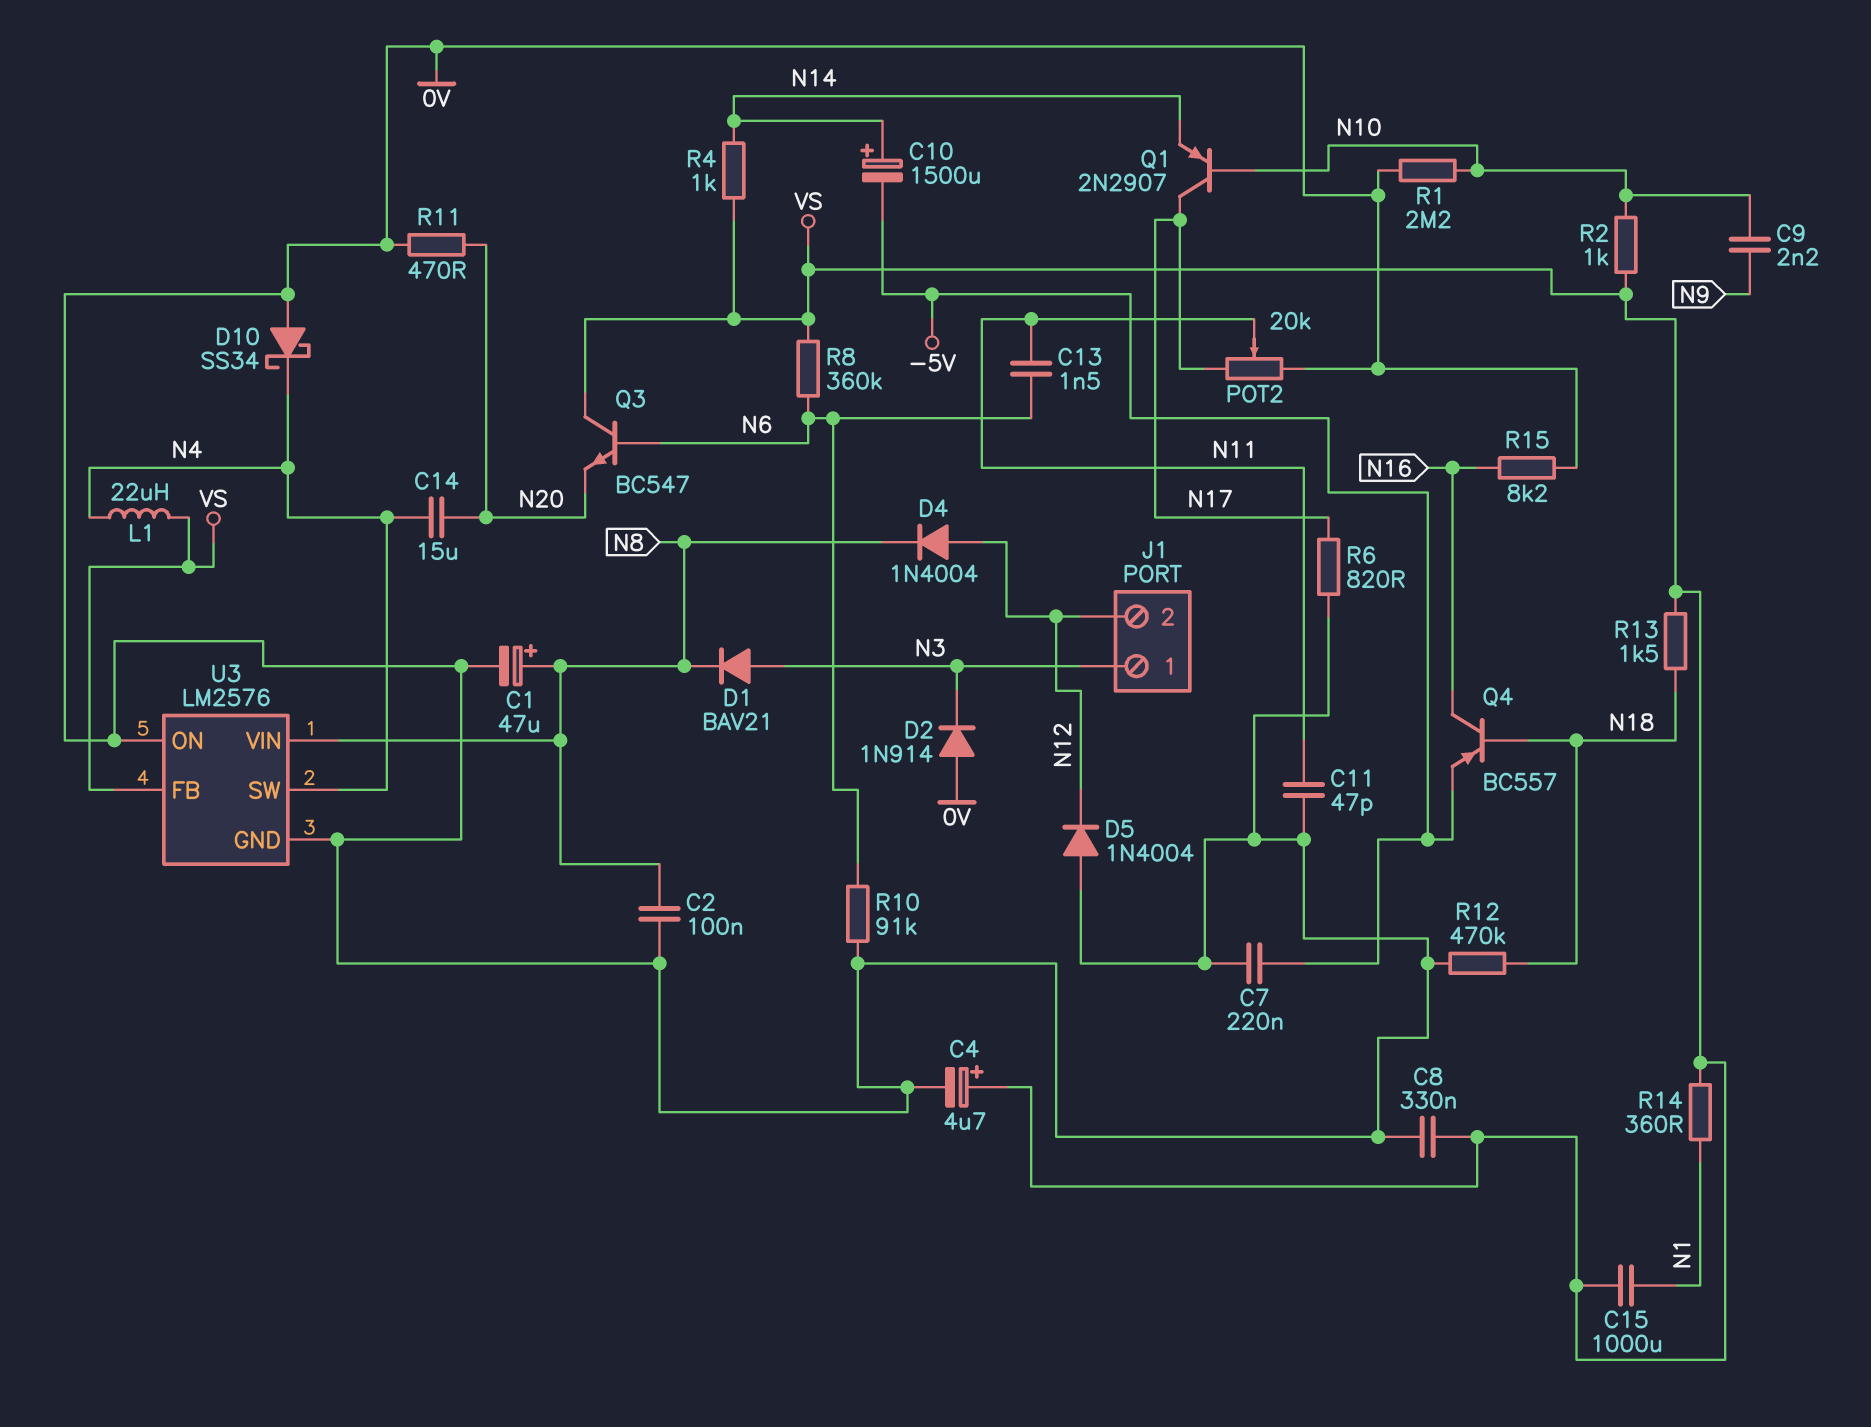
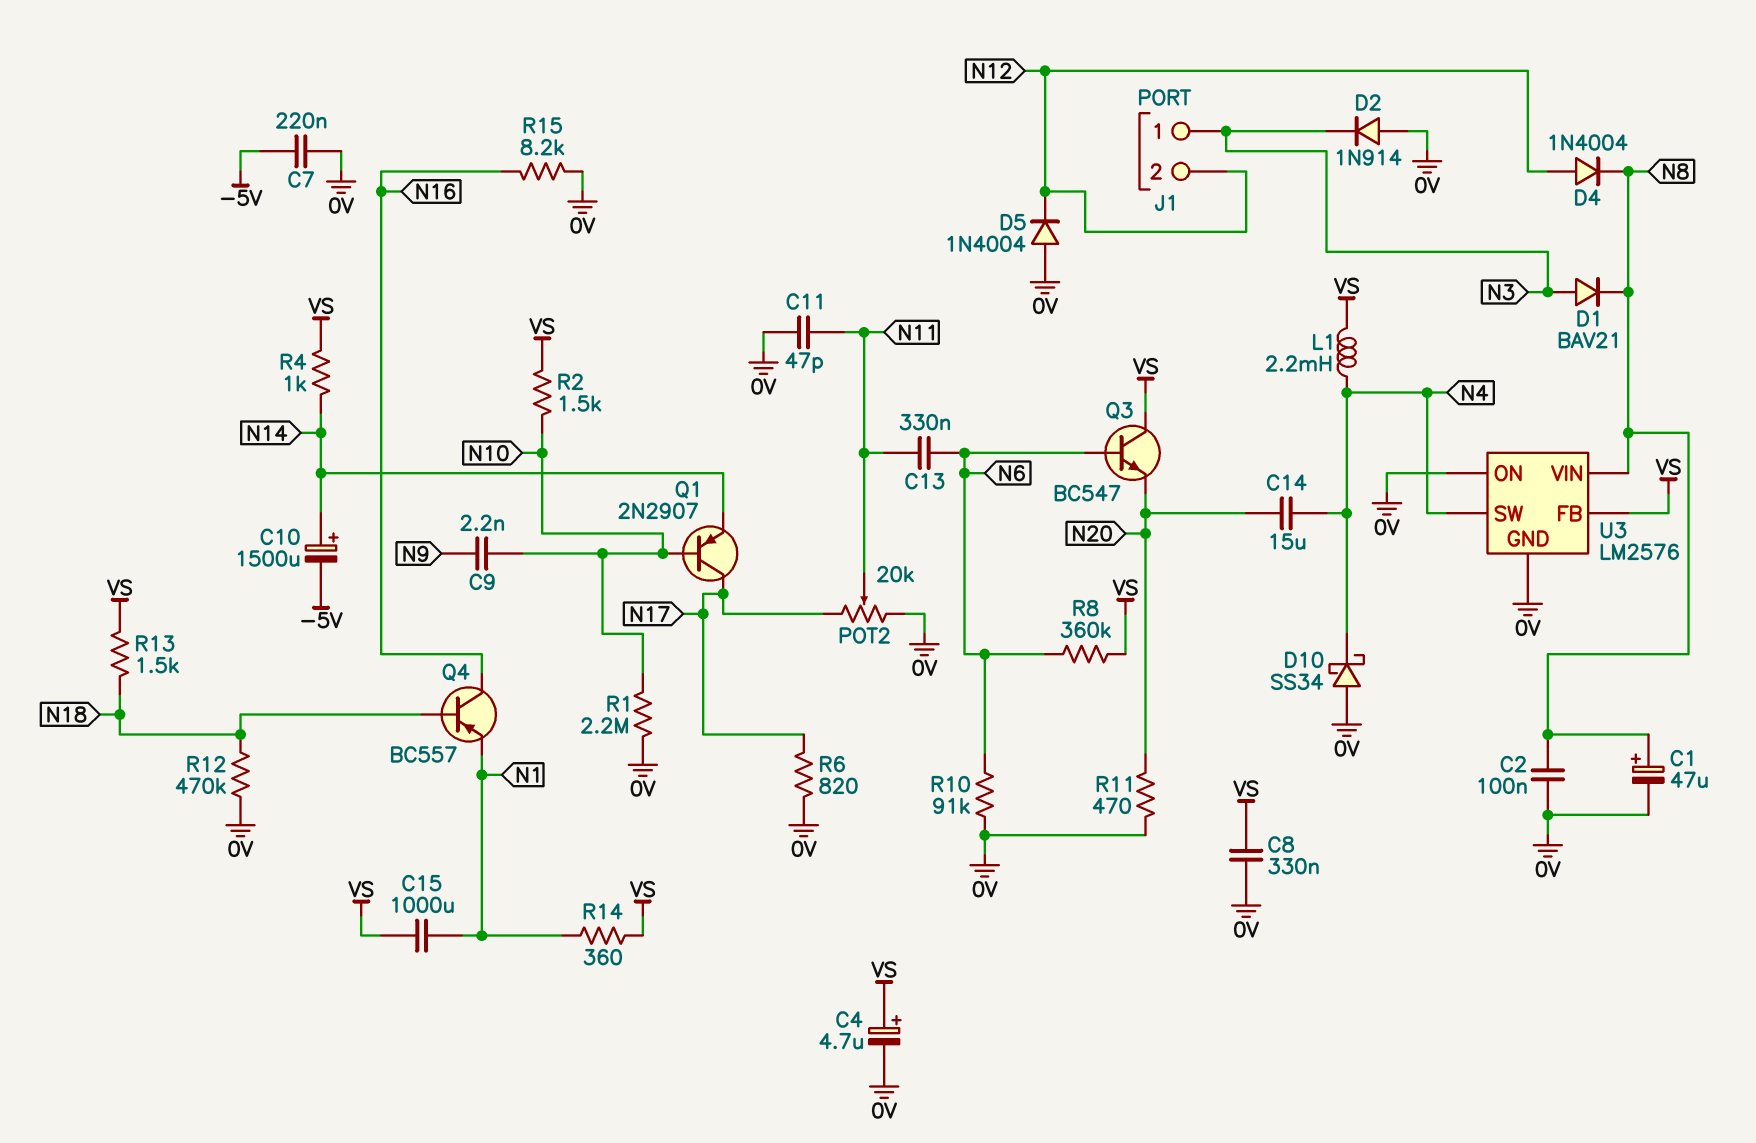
C13: 1.5nF (N6, N11) -> 330nF (N6, N11)
L1: 22uH (N4, VS) -> 2.2mH (N4, VS)
Q4: PNP BC557 (B N18, C N16, E -5V) -> PNP BC557 (B N18, C N16, E N1)
R2: 1k (N10, VS) -> 1.5k (N10, VS)

